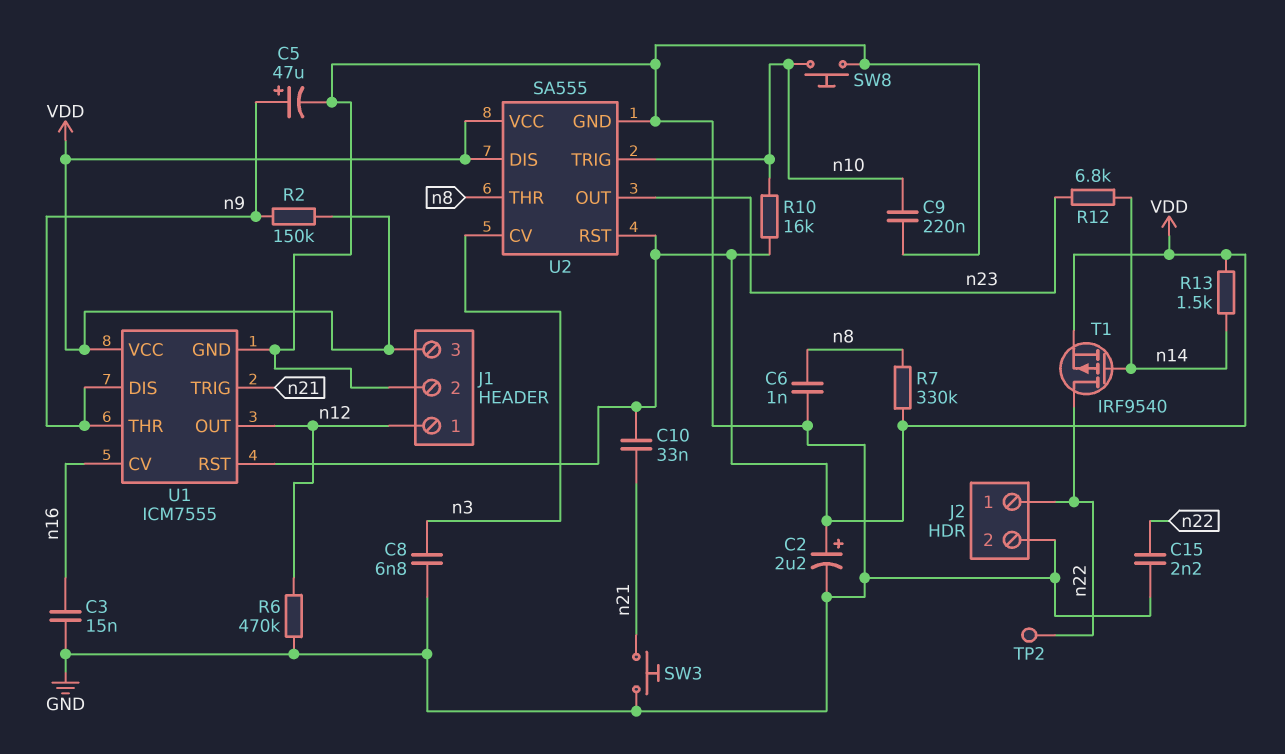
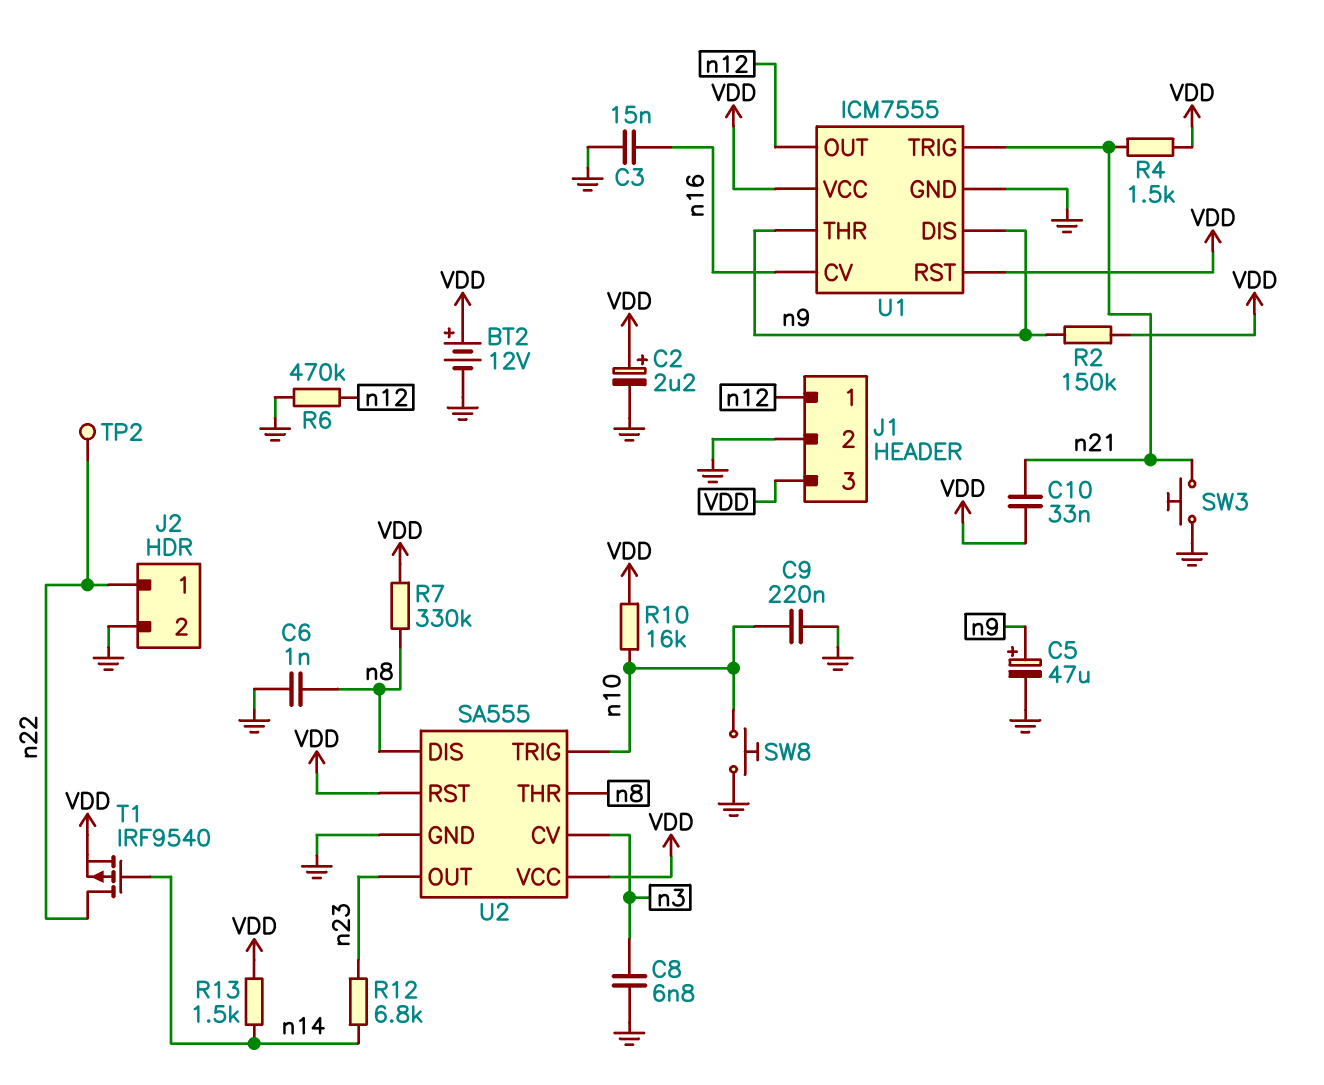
BT2: none -> 12V (plus VDD, minus GND)
C15: 2.2nF (GND, n22) -> none
R4: none -> 1.5k (VDD, n21)
U2 pin DIS: VDD -> n8

